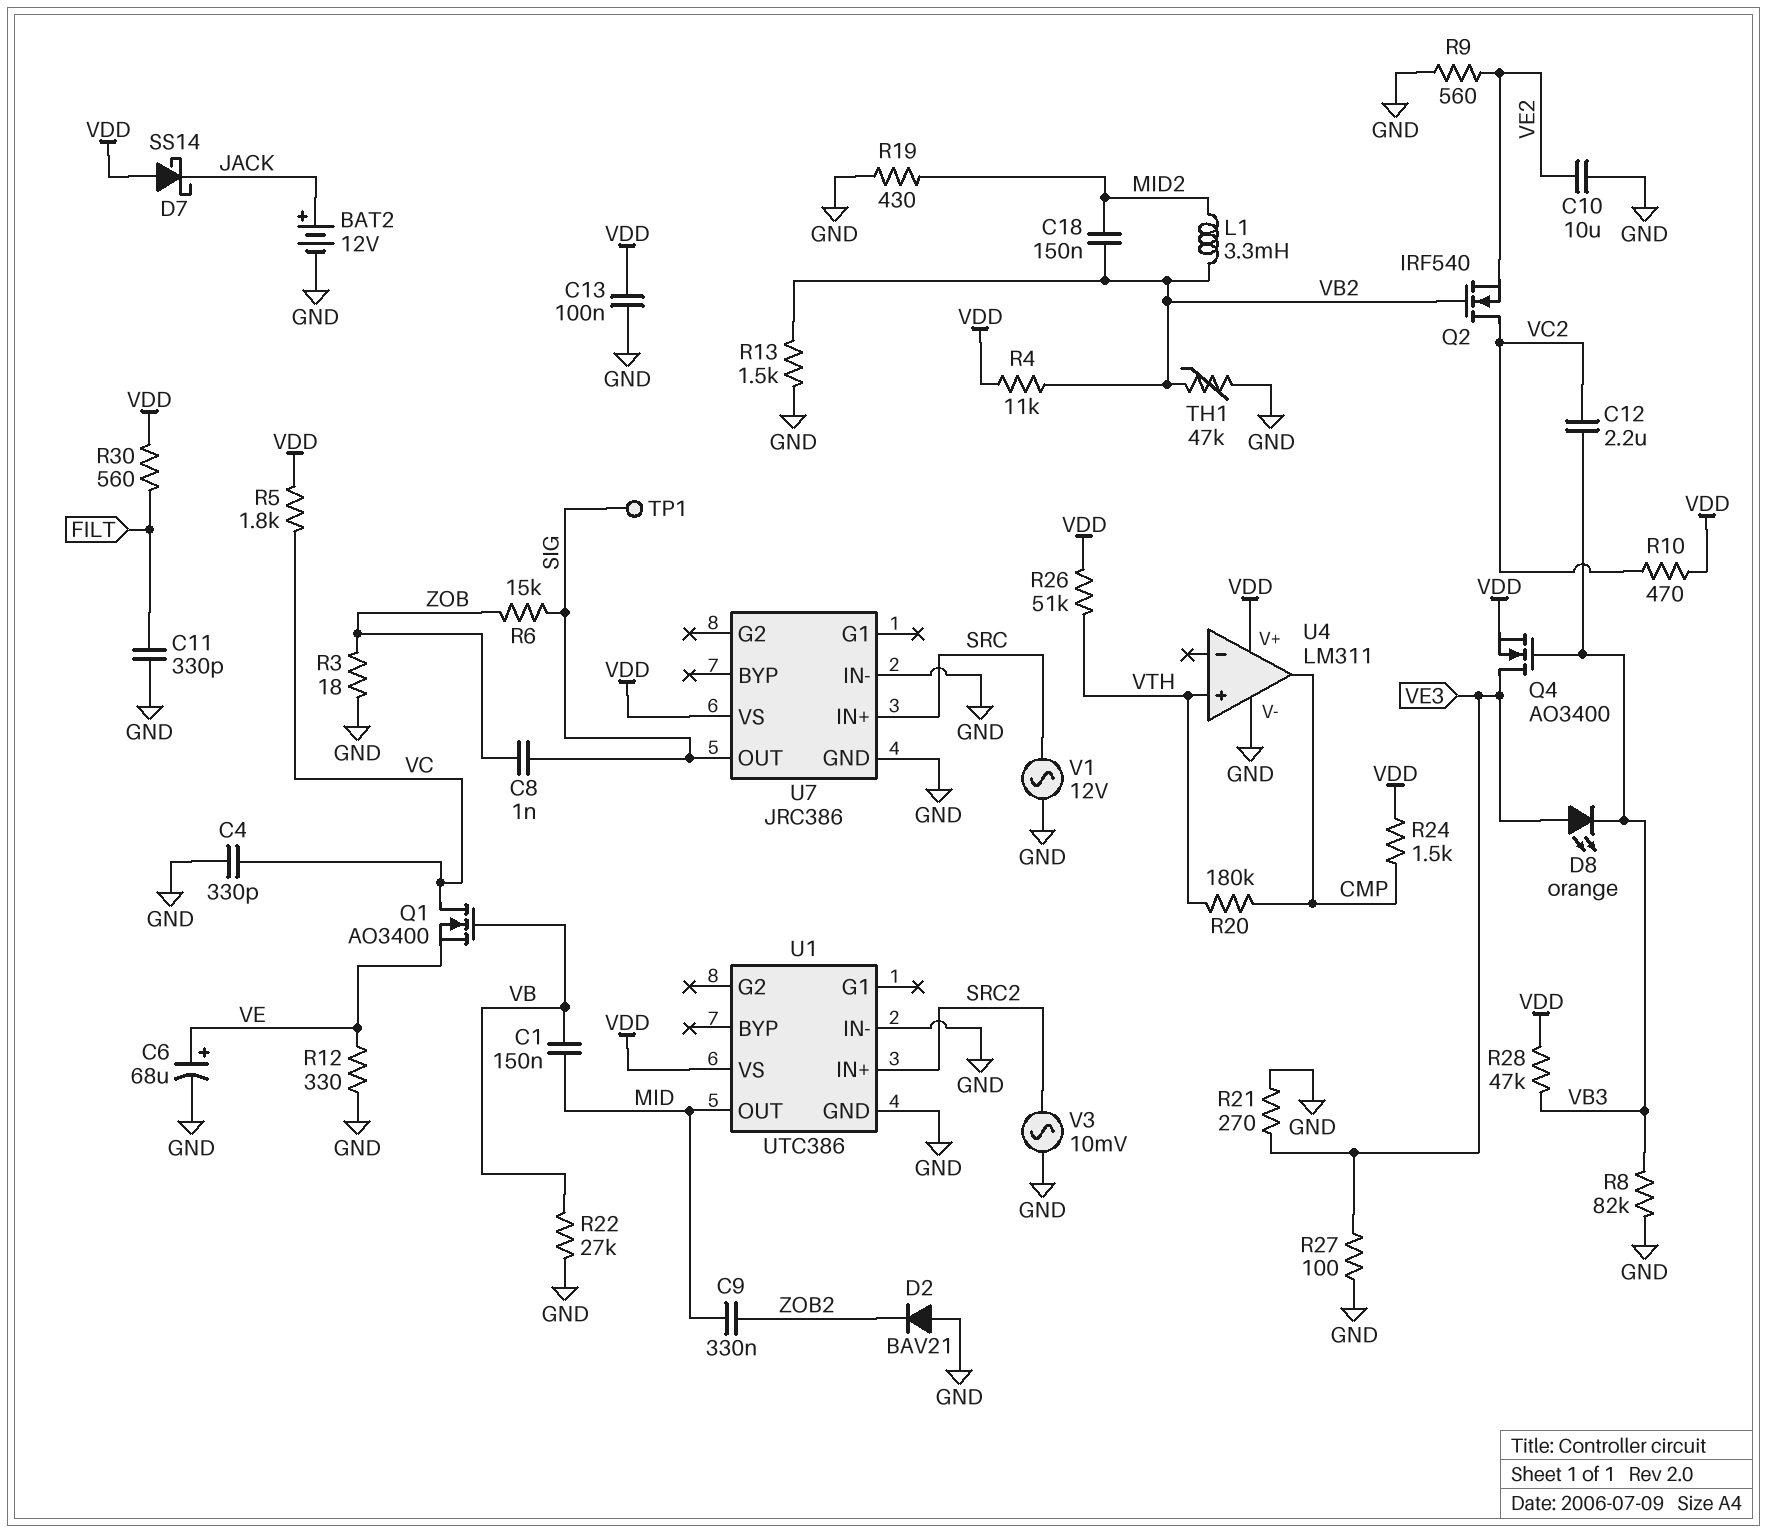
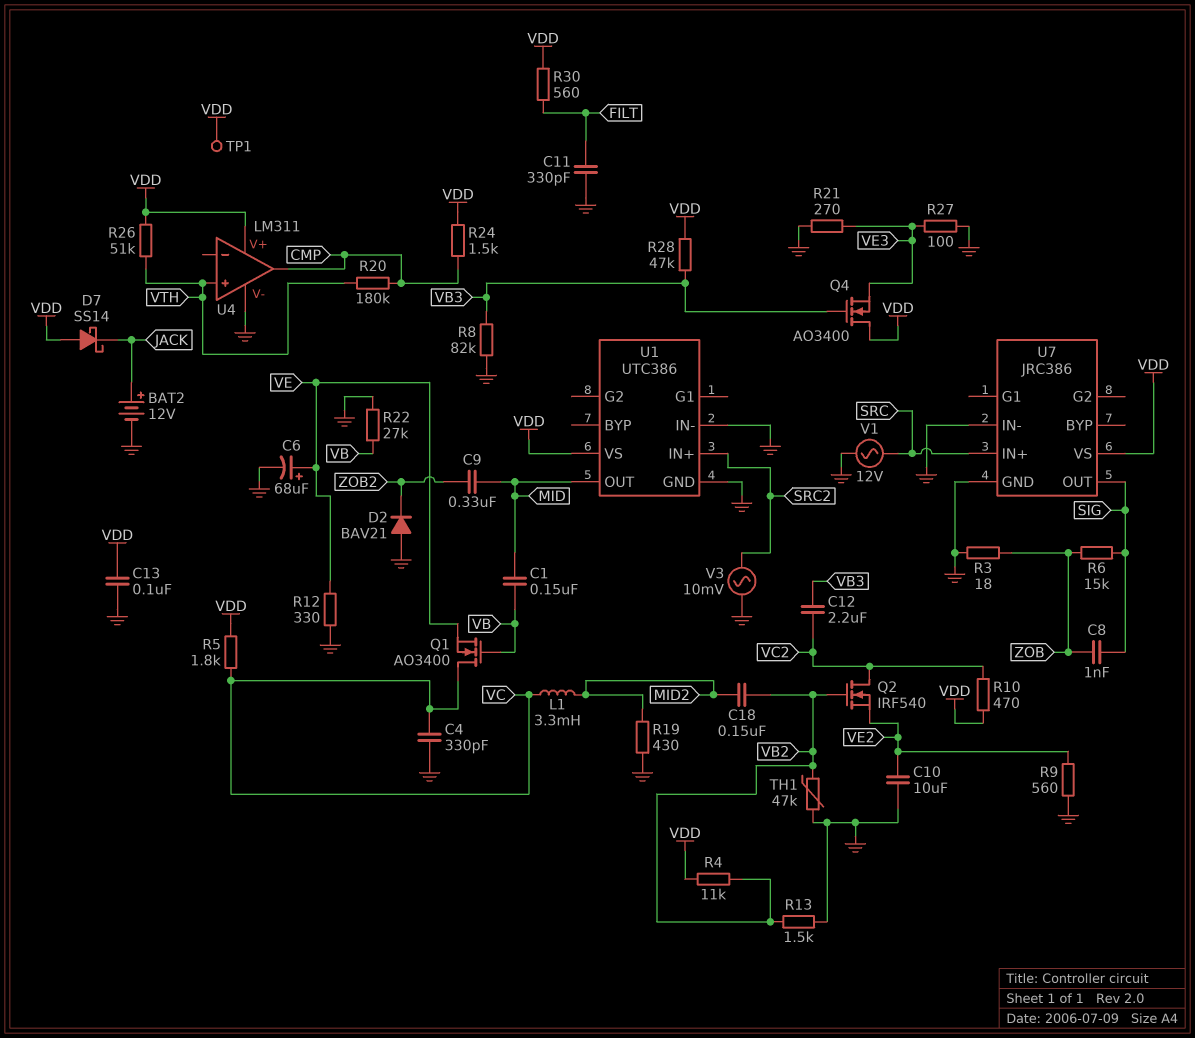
D8: LED orange (A VE3, K VB3) -> none
L1: 3.3mH (MID2, VB2) -> 3.3mH (MID2, VC)
Q4: NMOS AO3400 (G VB3, D VE3, S VDD) -> NMOS AO3400 (G VB3, D VDD, S VE3)
TP1: test point (SIG) -> test point (VDD)

